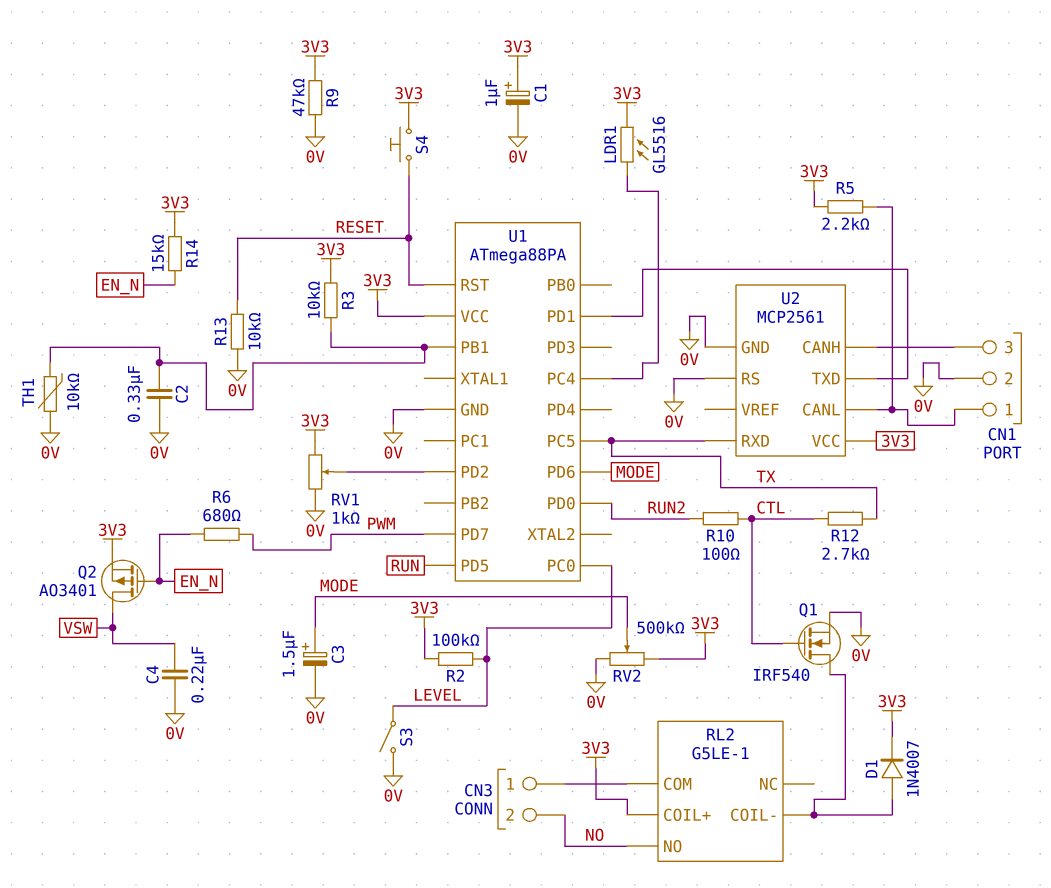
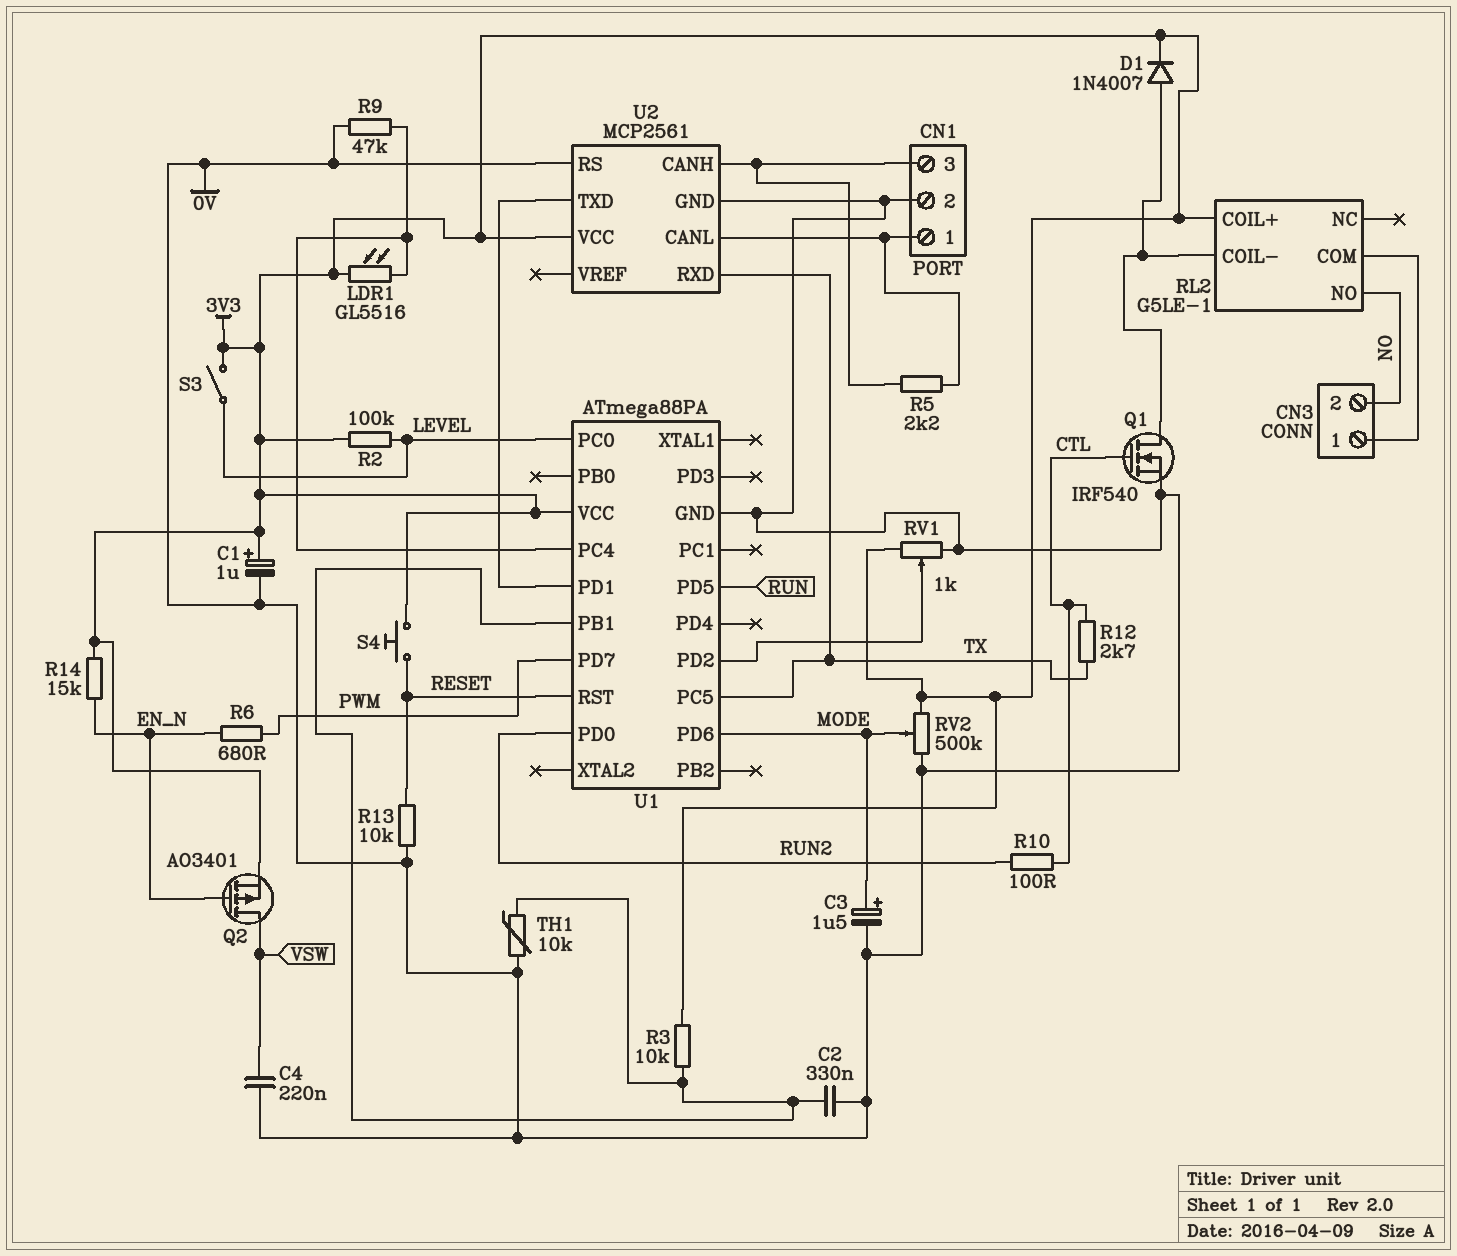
R5: 2.2k (3V3, CN1/1) -> 2.2k (CN1/1, CN1/3)
R9: 47k (0V, 3V3) -> 47k (0V, U1/PC4)
S3: switch (0V, LEVEL) -> switch (3V3, LEVEL)

